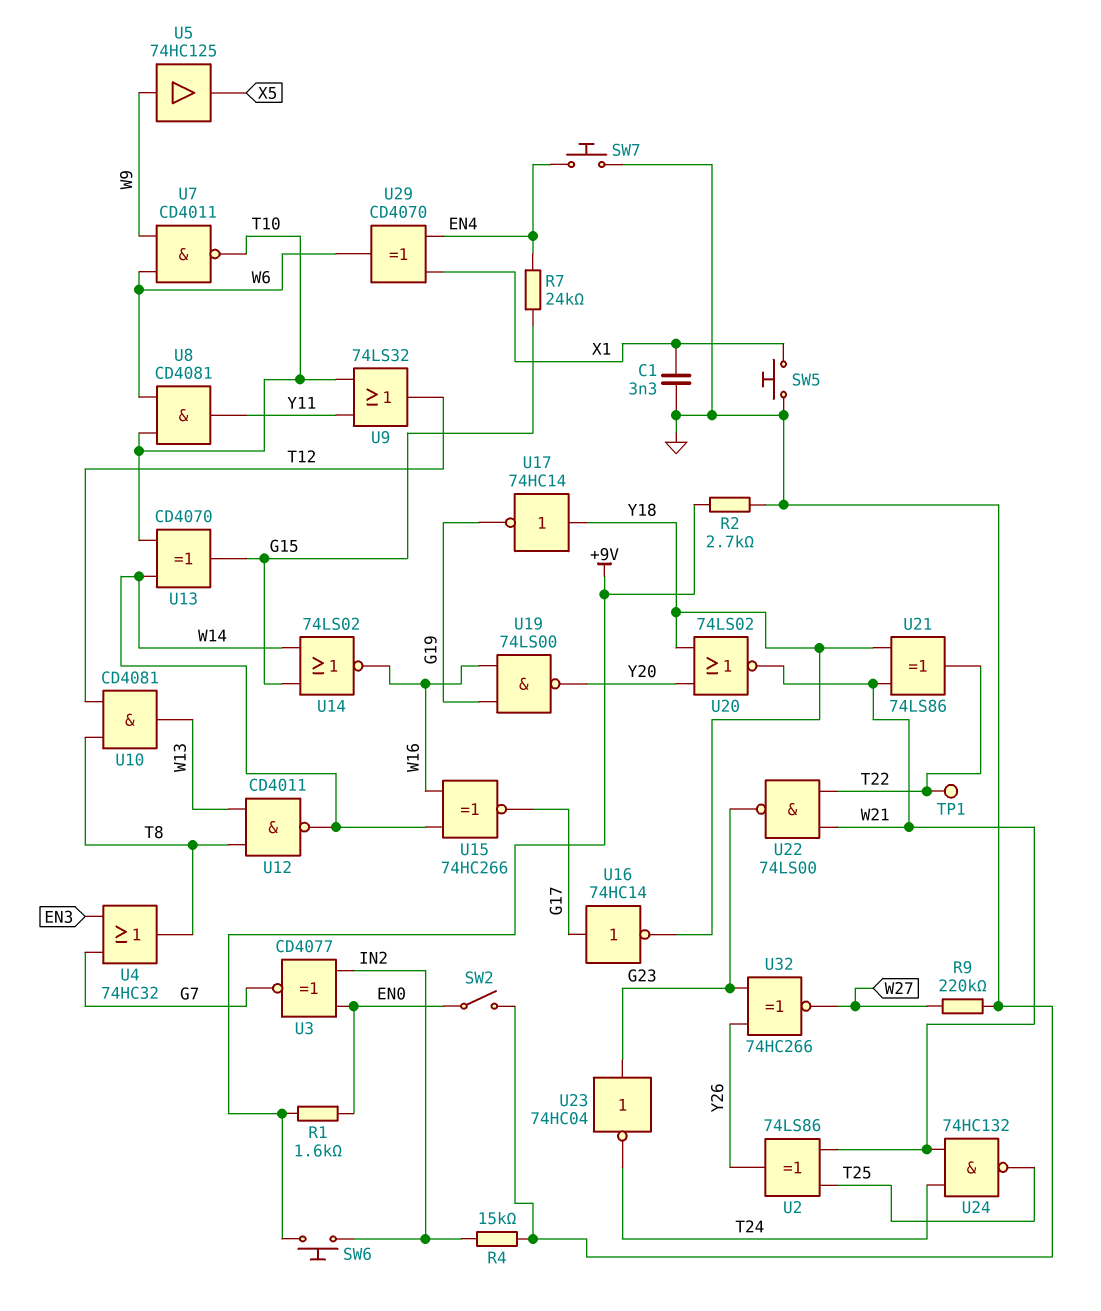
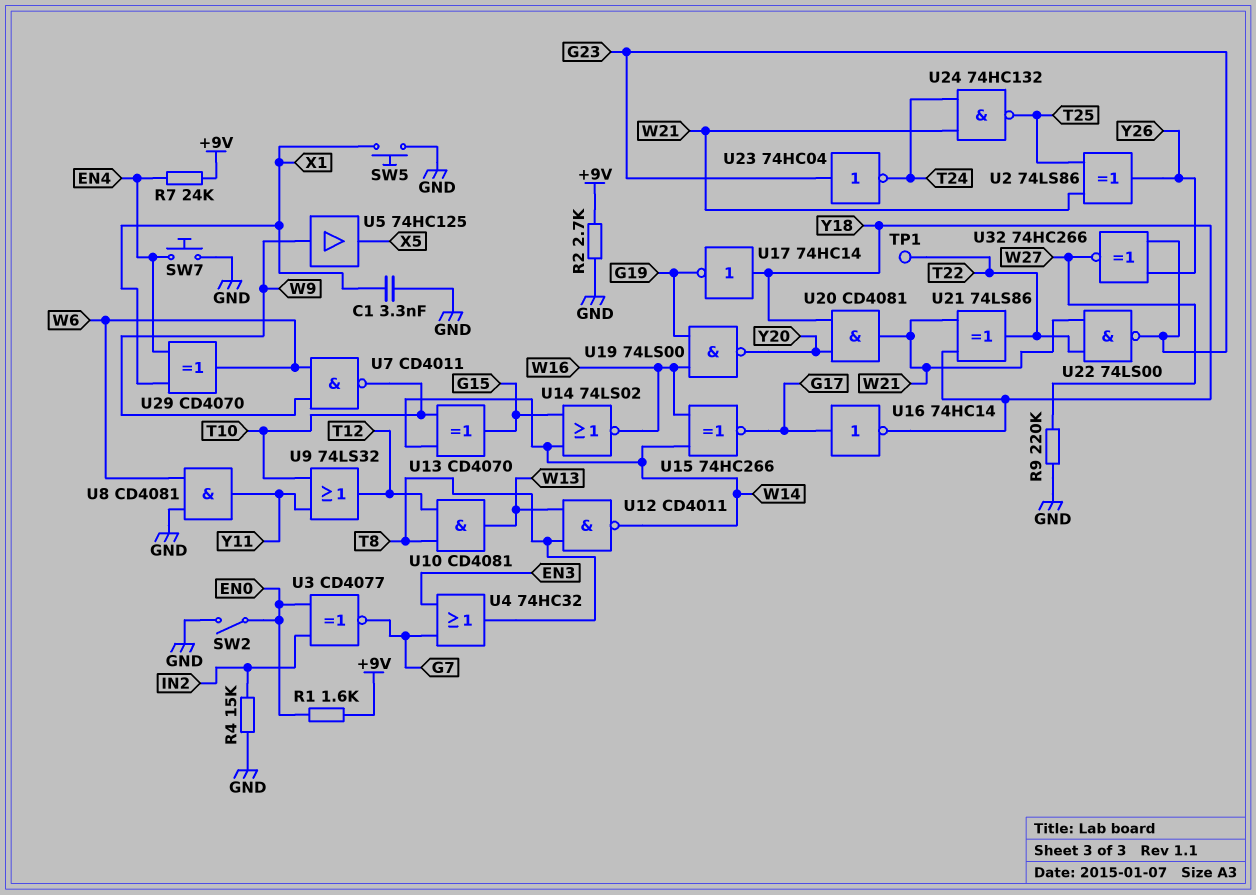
R7: 24k (EN4, G15) -> 24k (+9V, EN4)
SW6: button (+9V, IN2) -> none
U8: AND CD4081 (in T10, in W6, out Y11) -> AND CD4081 (in GND, in W6, out Y11)
U20: NOR 74LS02 (in Y18, in Y20, out W21) -> AND CD4081 (in Y18, in Y20, out W21)

